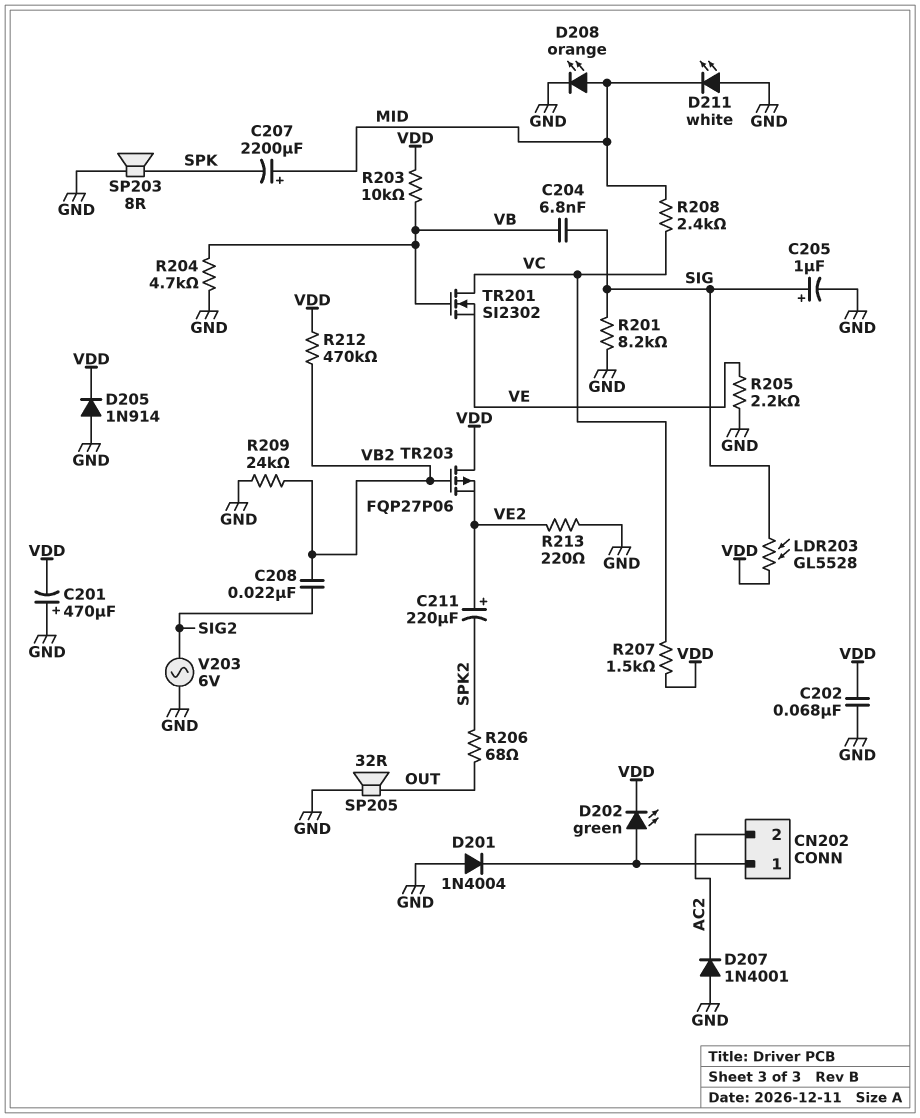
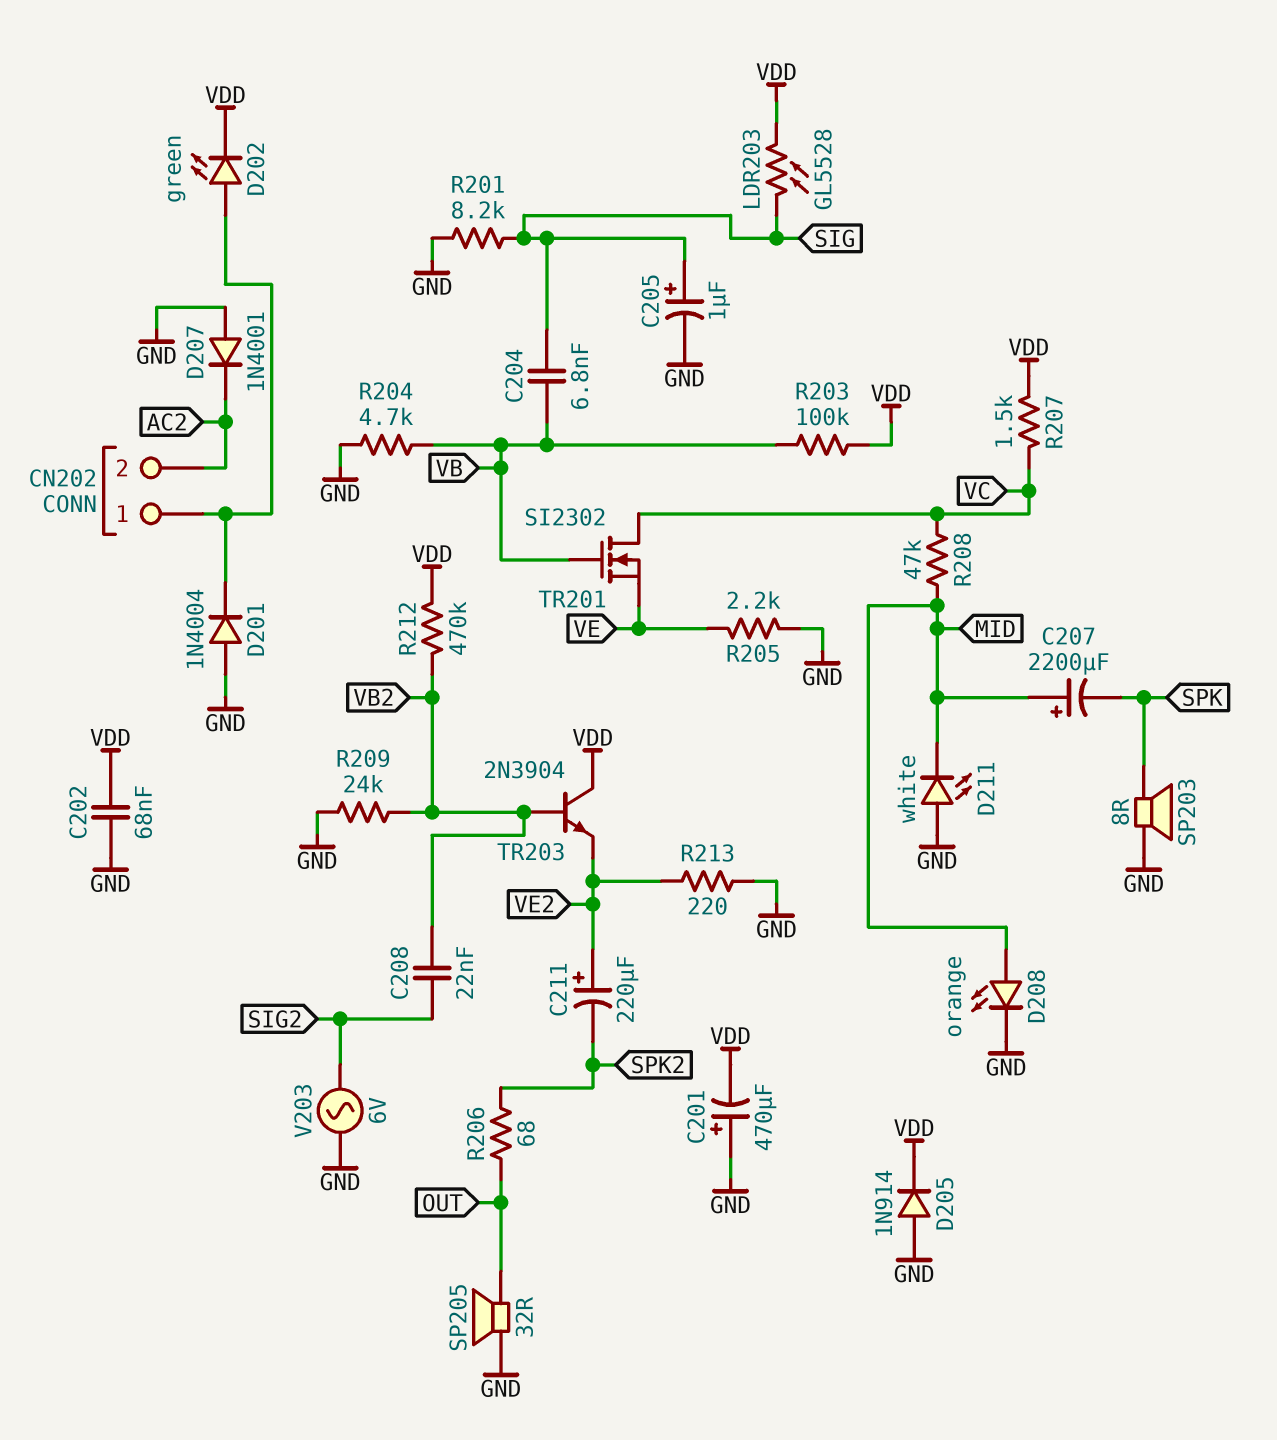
R203: 10k (VB, VDD) -> 100k (VB, VDD)
R208: 2.4k (MID, VC) -> 47k (MID, VC)
TR203: PMOS FQP27P06 (G VB2, D VDD, S VE2) -> NPN 2N3904 (B VB2, C VDD, E VE2)

